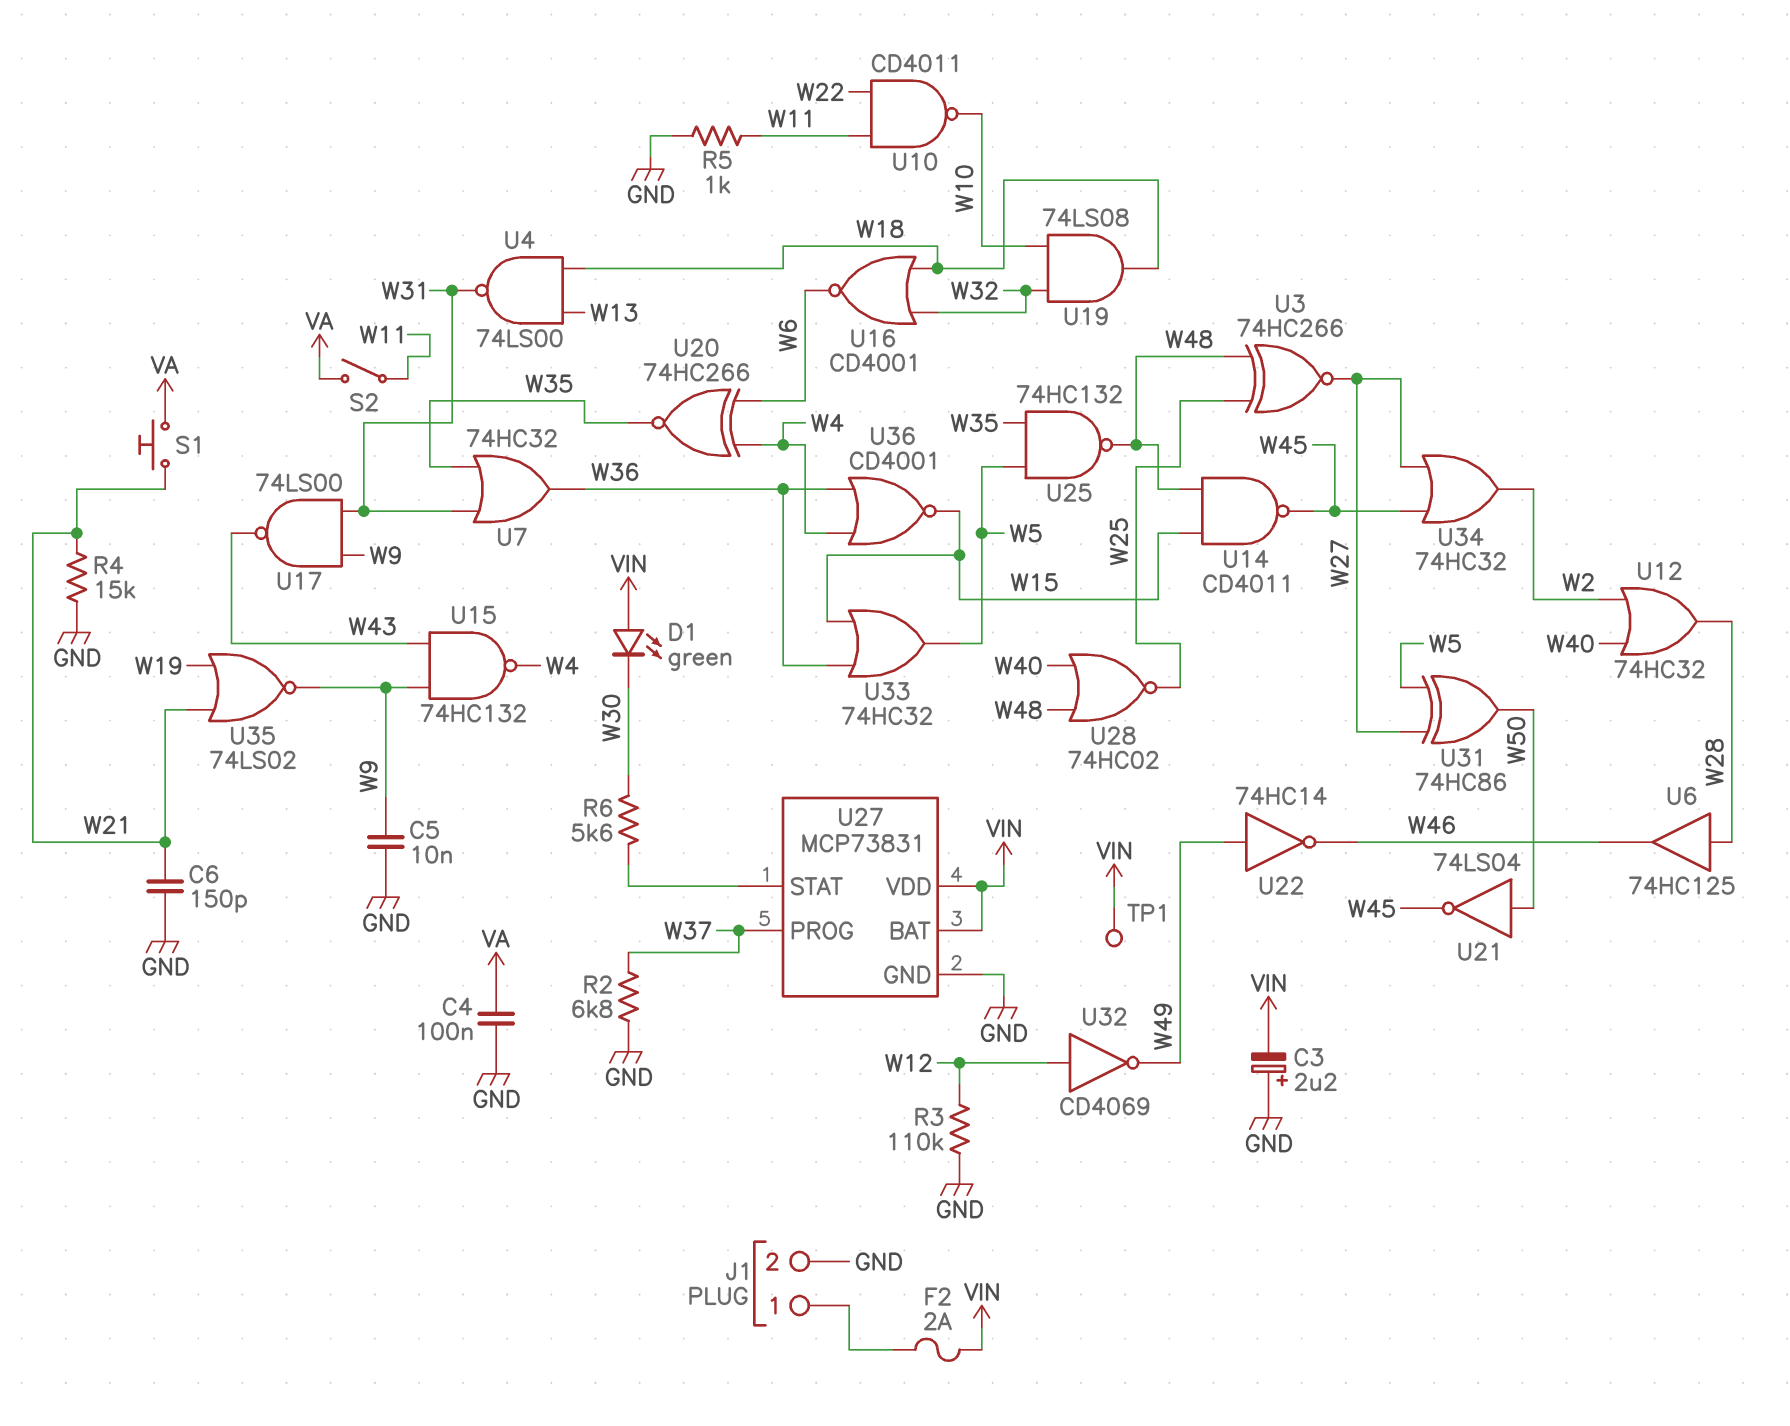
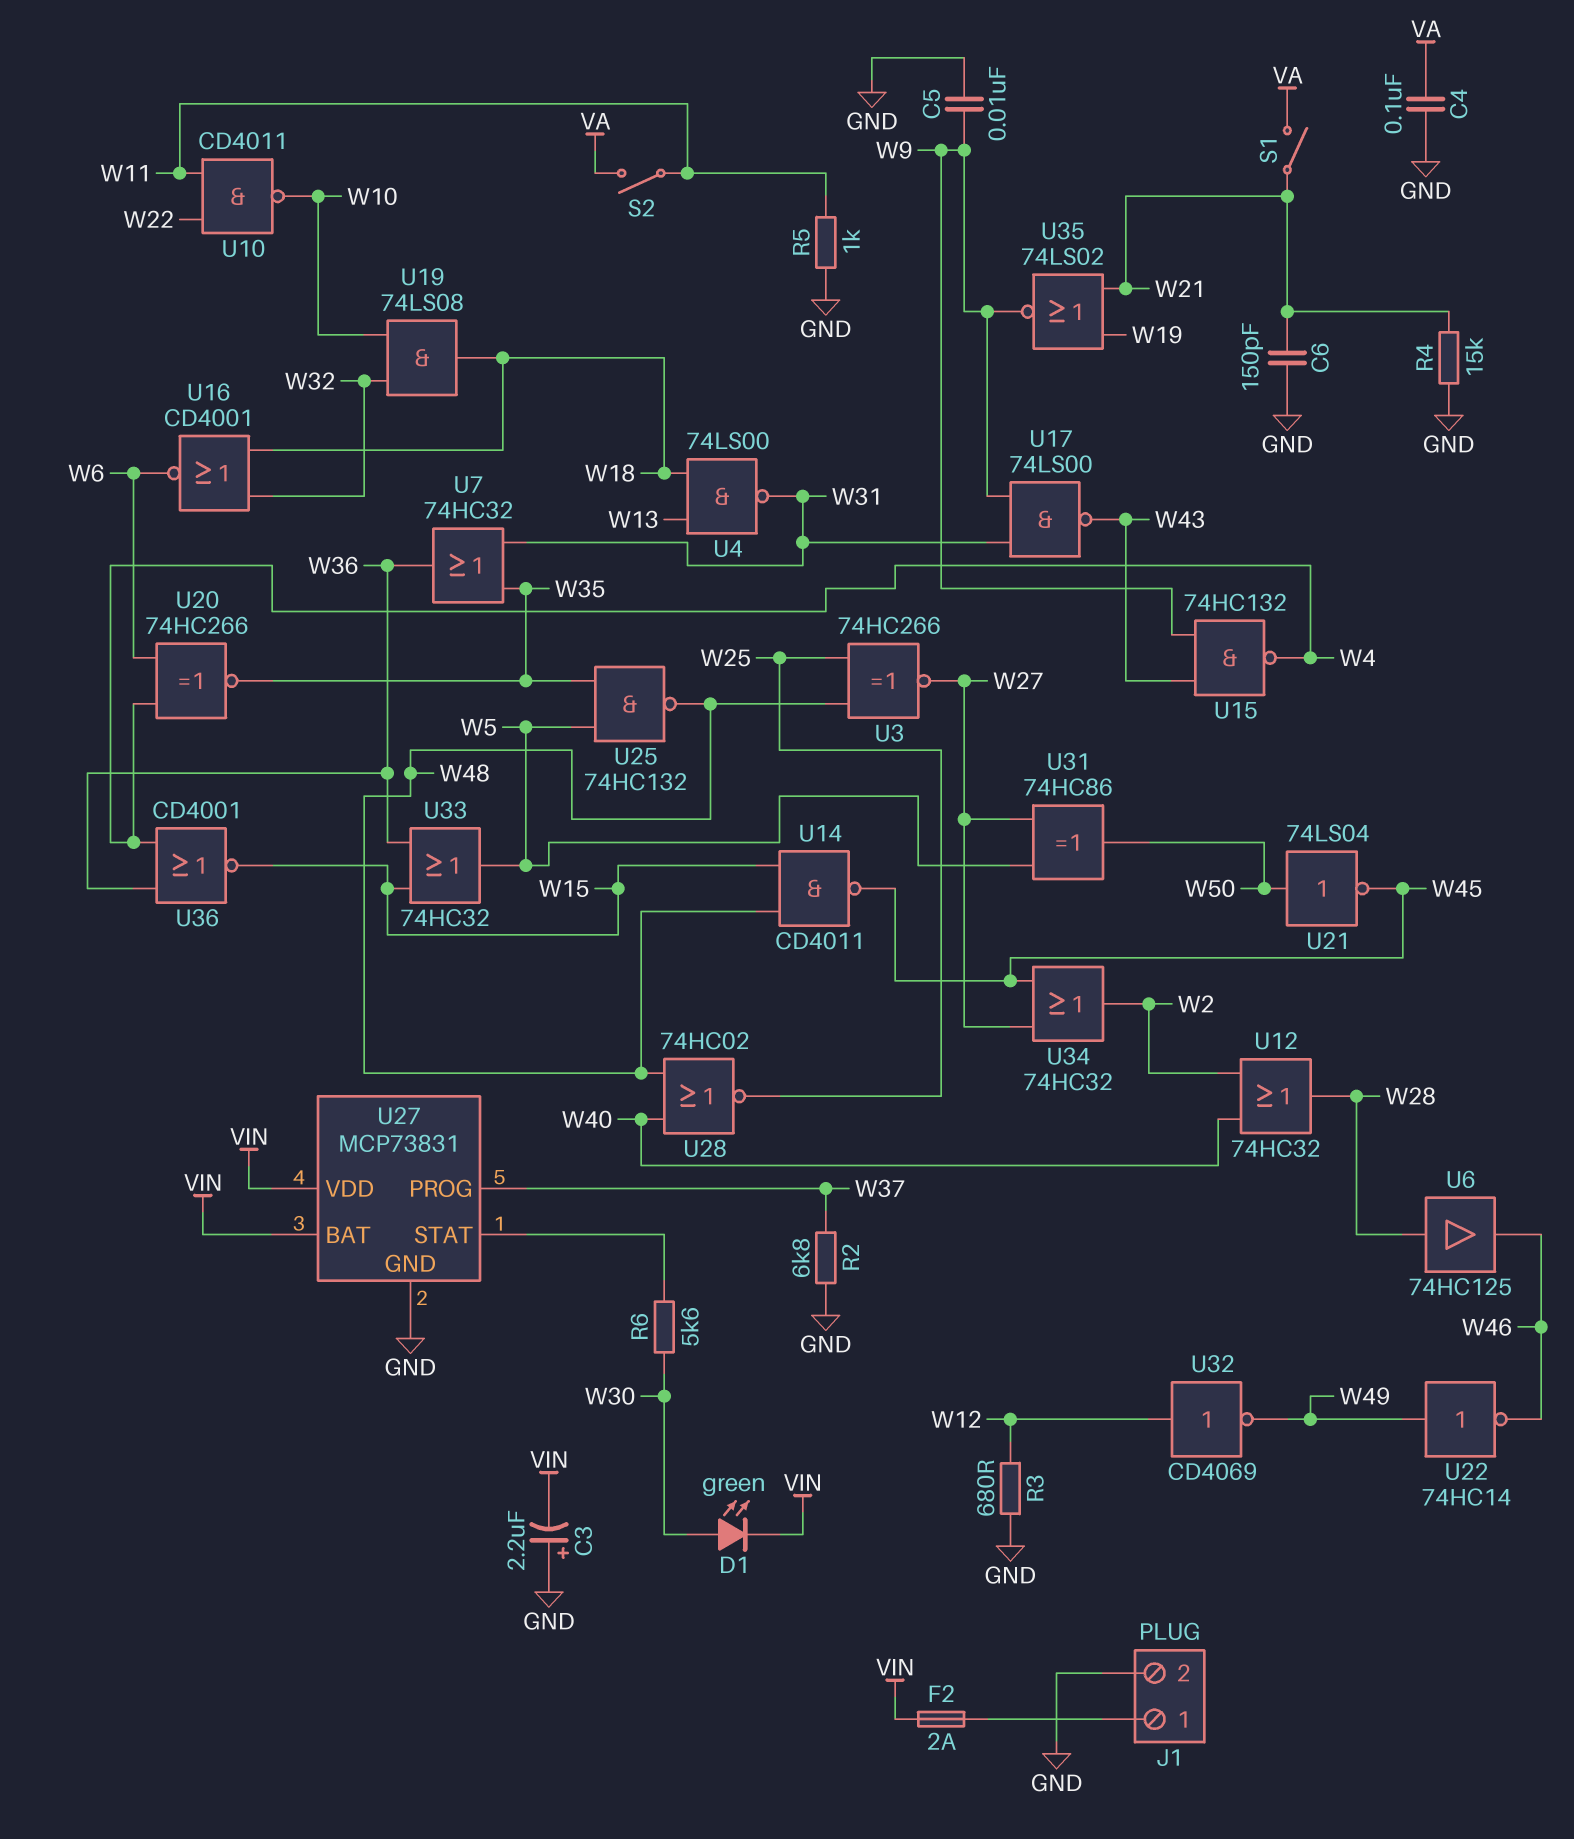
D1: LED green (A VIN, K W30) -> LED green (A W30, K VIN)
R3: 110k (GND, W12) -> 680 (GND, W12)
S1: button (VA, W21) -> switch (VA, W21)
TP1: test point (VIN) -> none

